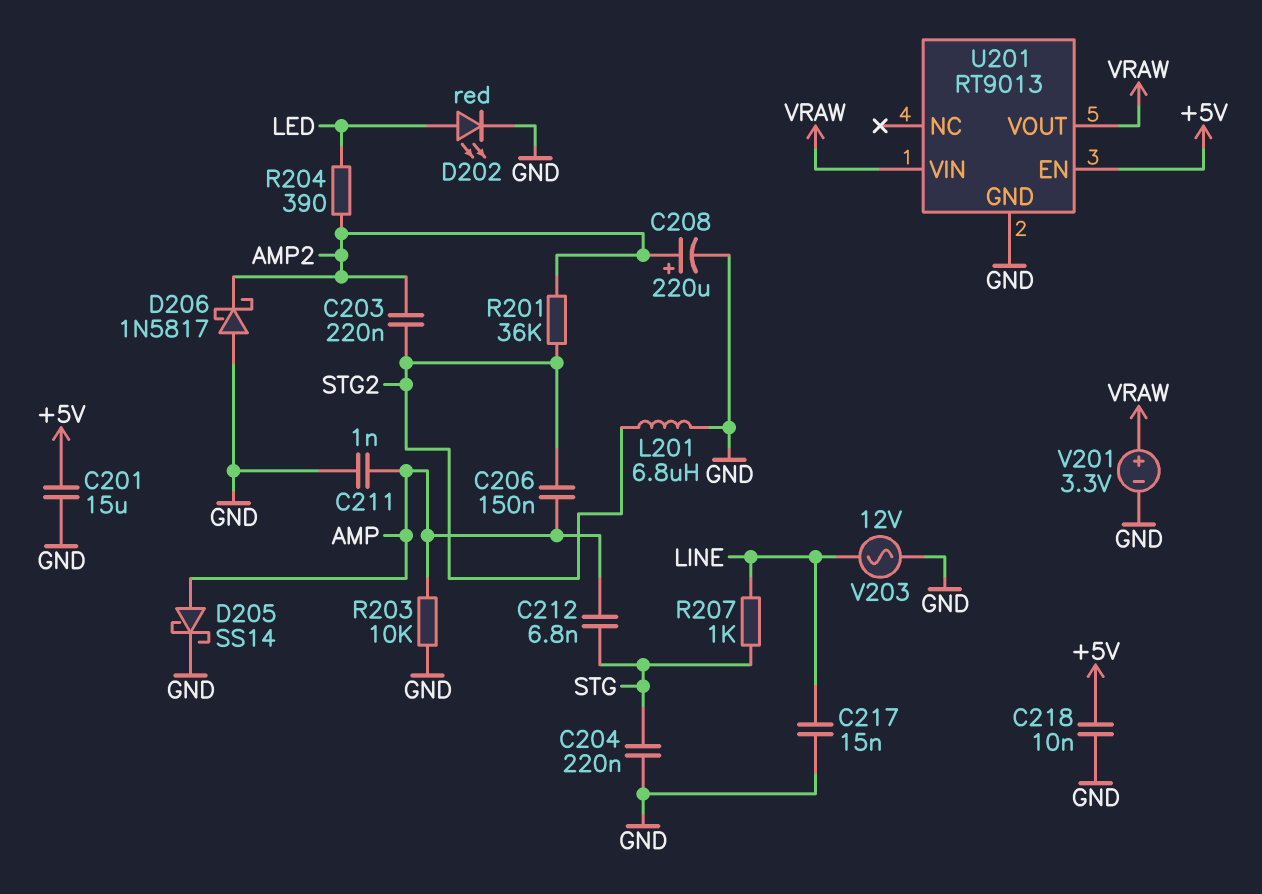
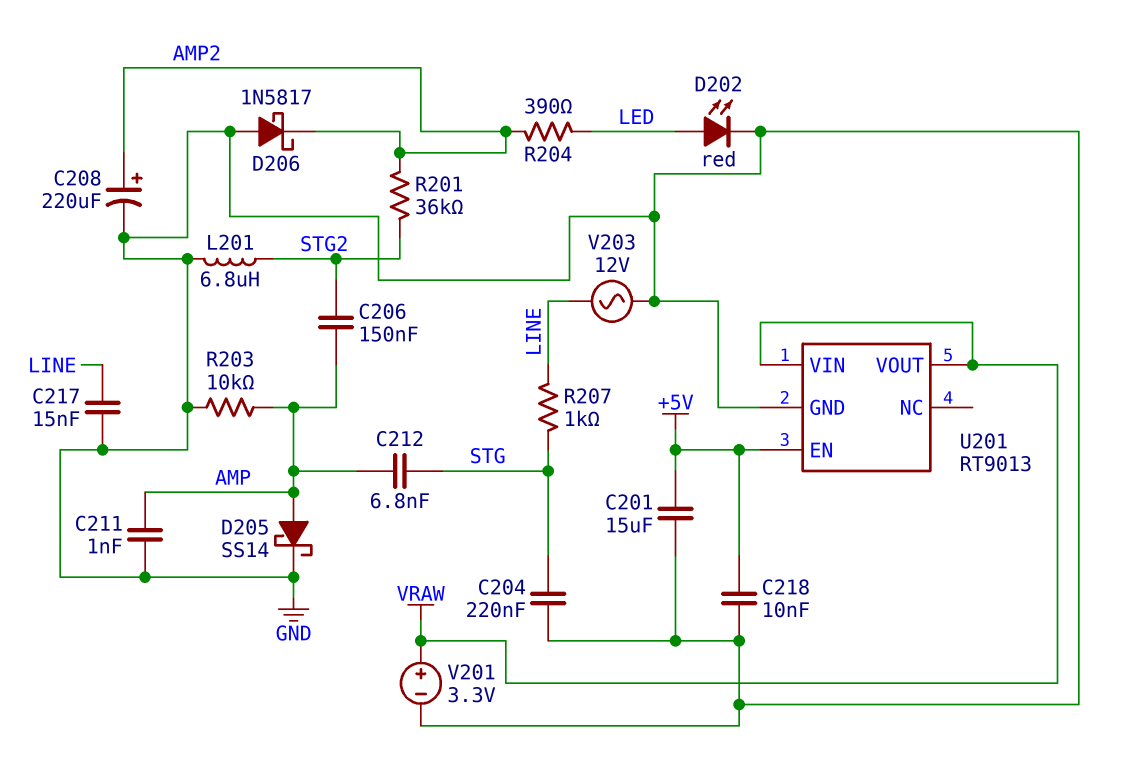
C203: 220nF (AMP2, STG2) -> none

